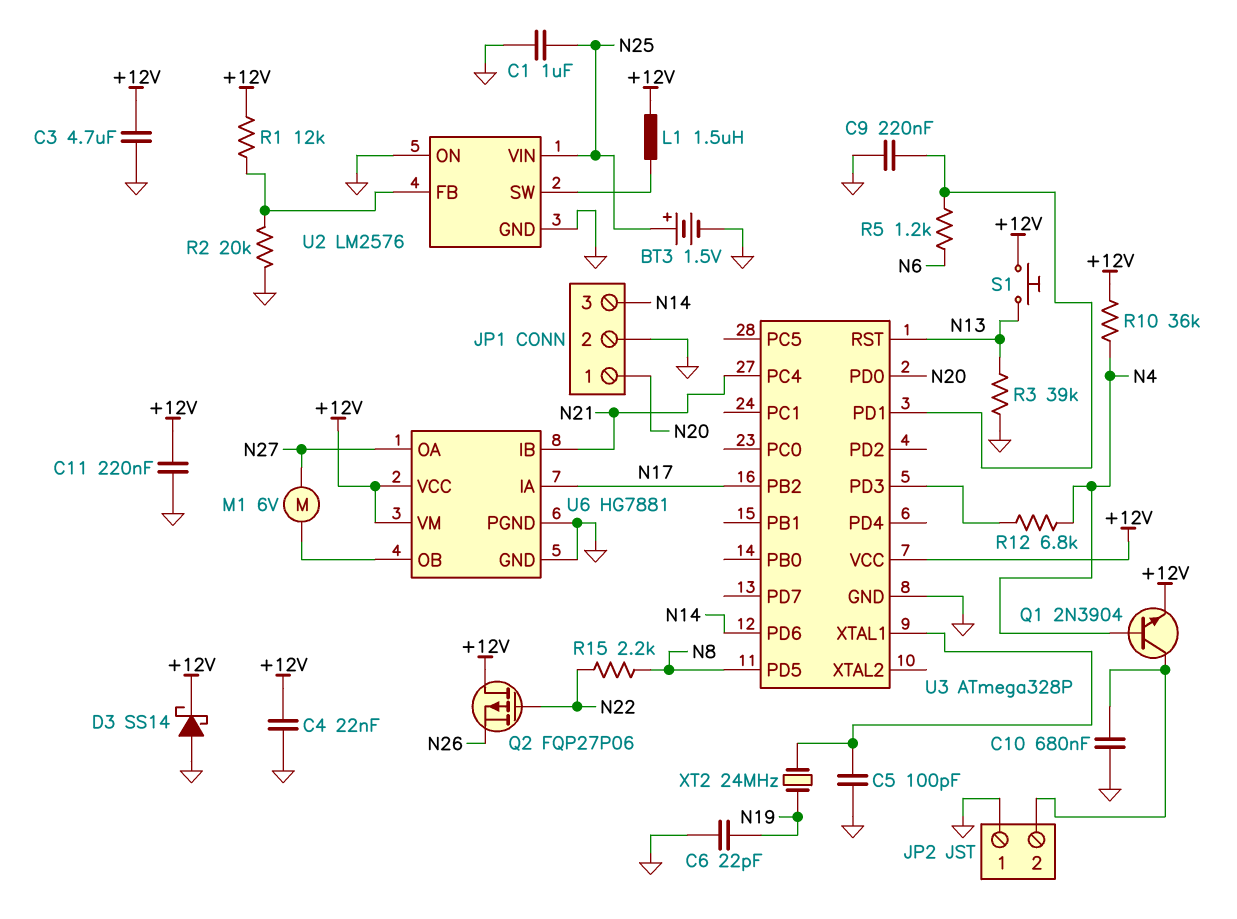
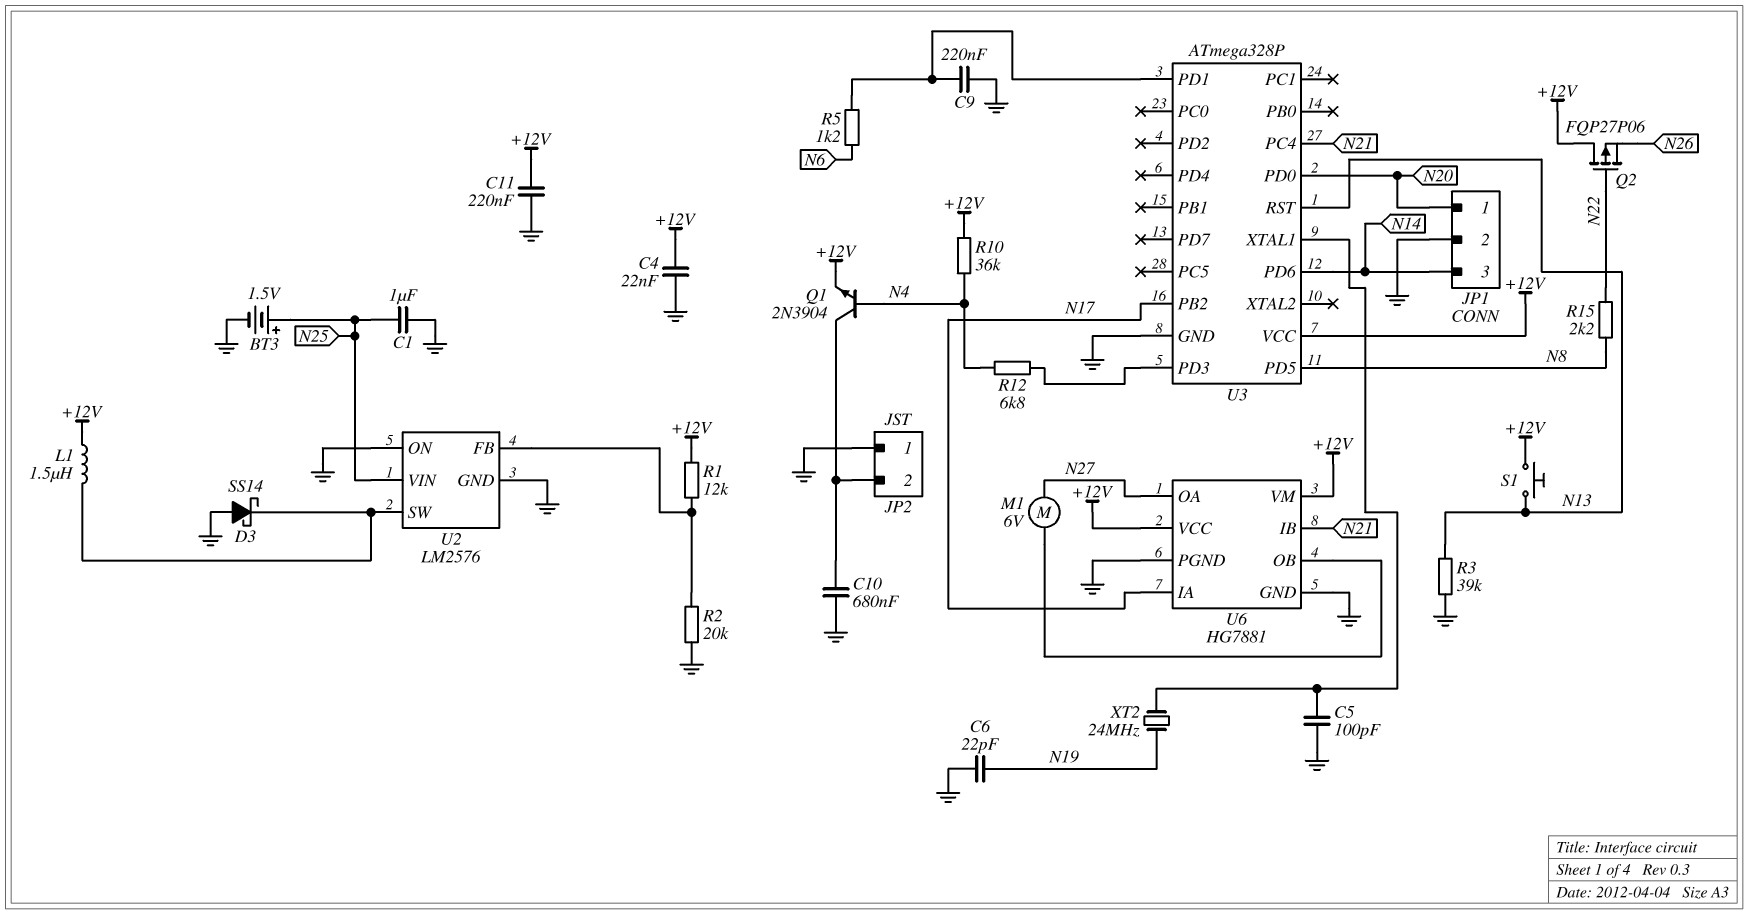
C3: 4.7uF (+12V, GND) -> none
D3: schottky SS14 (A GND, K +12V) -> schottky SS14 (A GND, K U2/SW)

